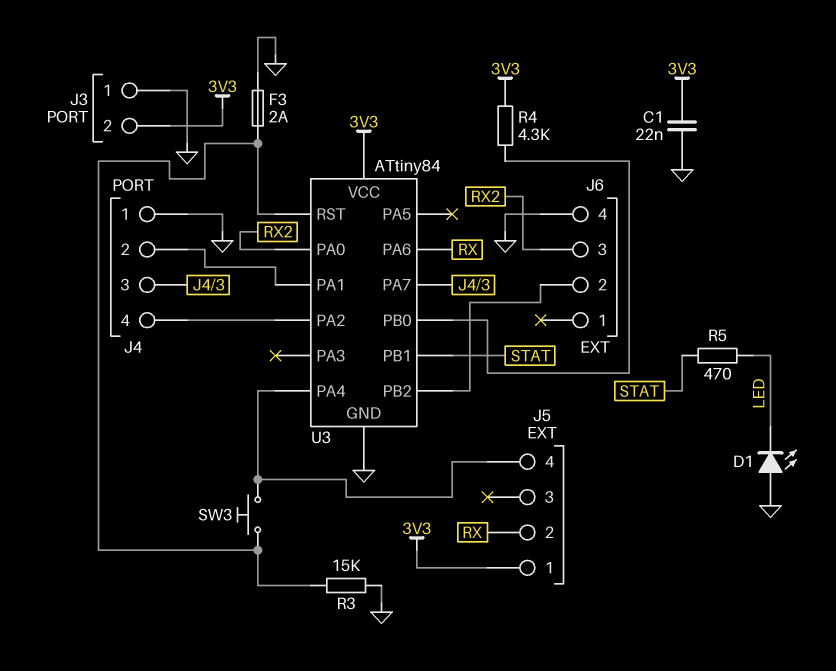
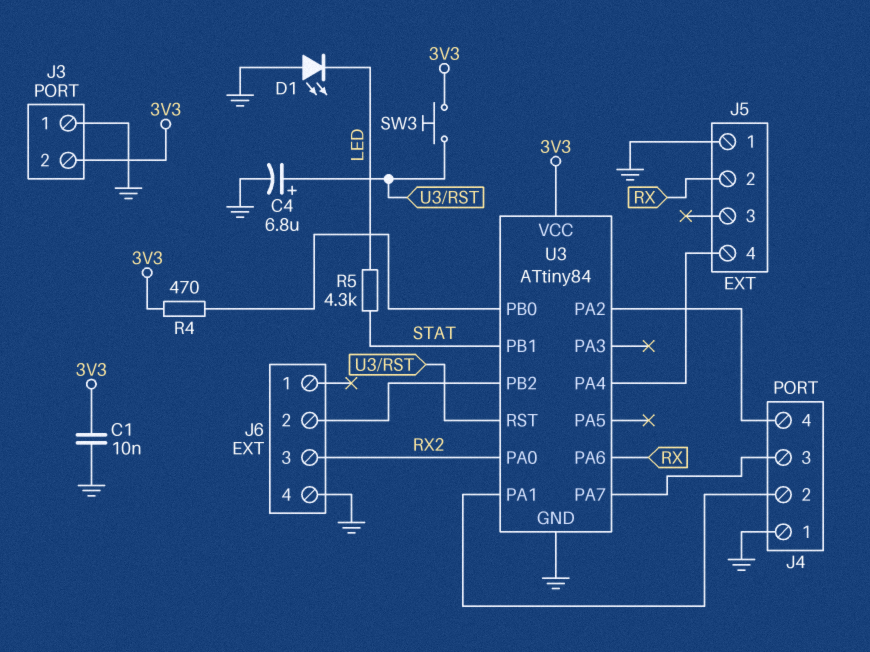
C1: 22nF (3V3, GND) -> 10nF (3V3, GND)
C4: none -> 6.8uF (plus U3/RST, minus GND)
F3: 2A (GND, U3/RST) -> none
J5 pin 1: 3V3 -> GND
R3: 15k (GND, U3/RST) -> none
R4: 4.3k (3V3, U3/PB0) -> 470 (3V3, U3/PB0)
R5: 470 (LED, STAT) -> 4.3k (LED, STAT)
SW3: button (J5/4, U3/RST) -> button (3V3, U3/RST)

